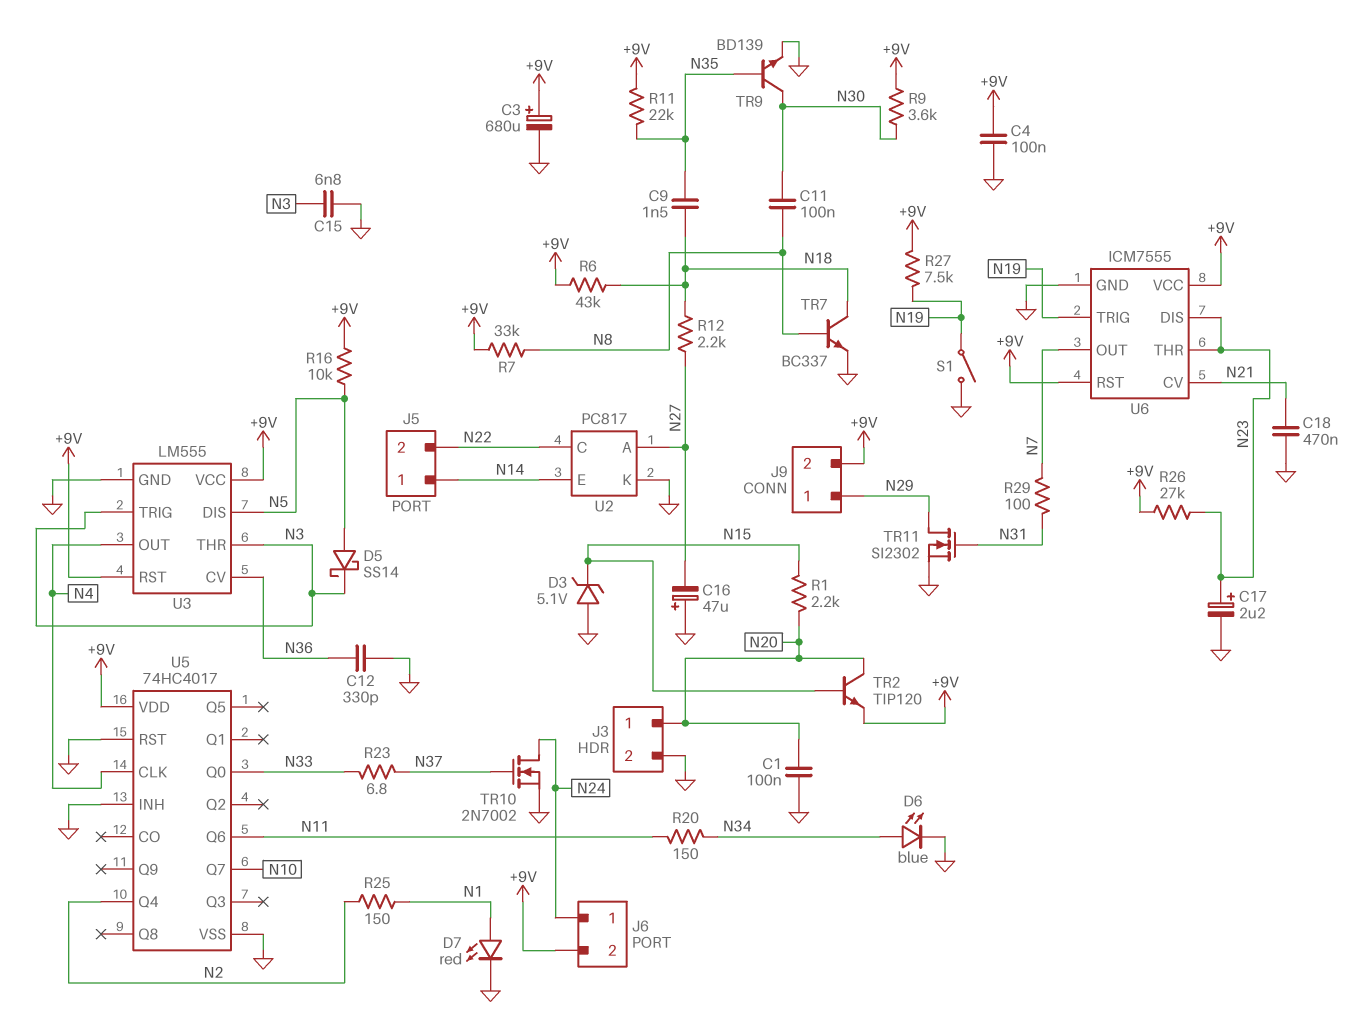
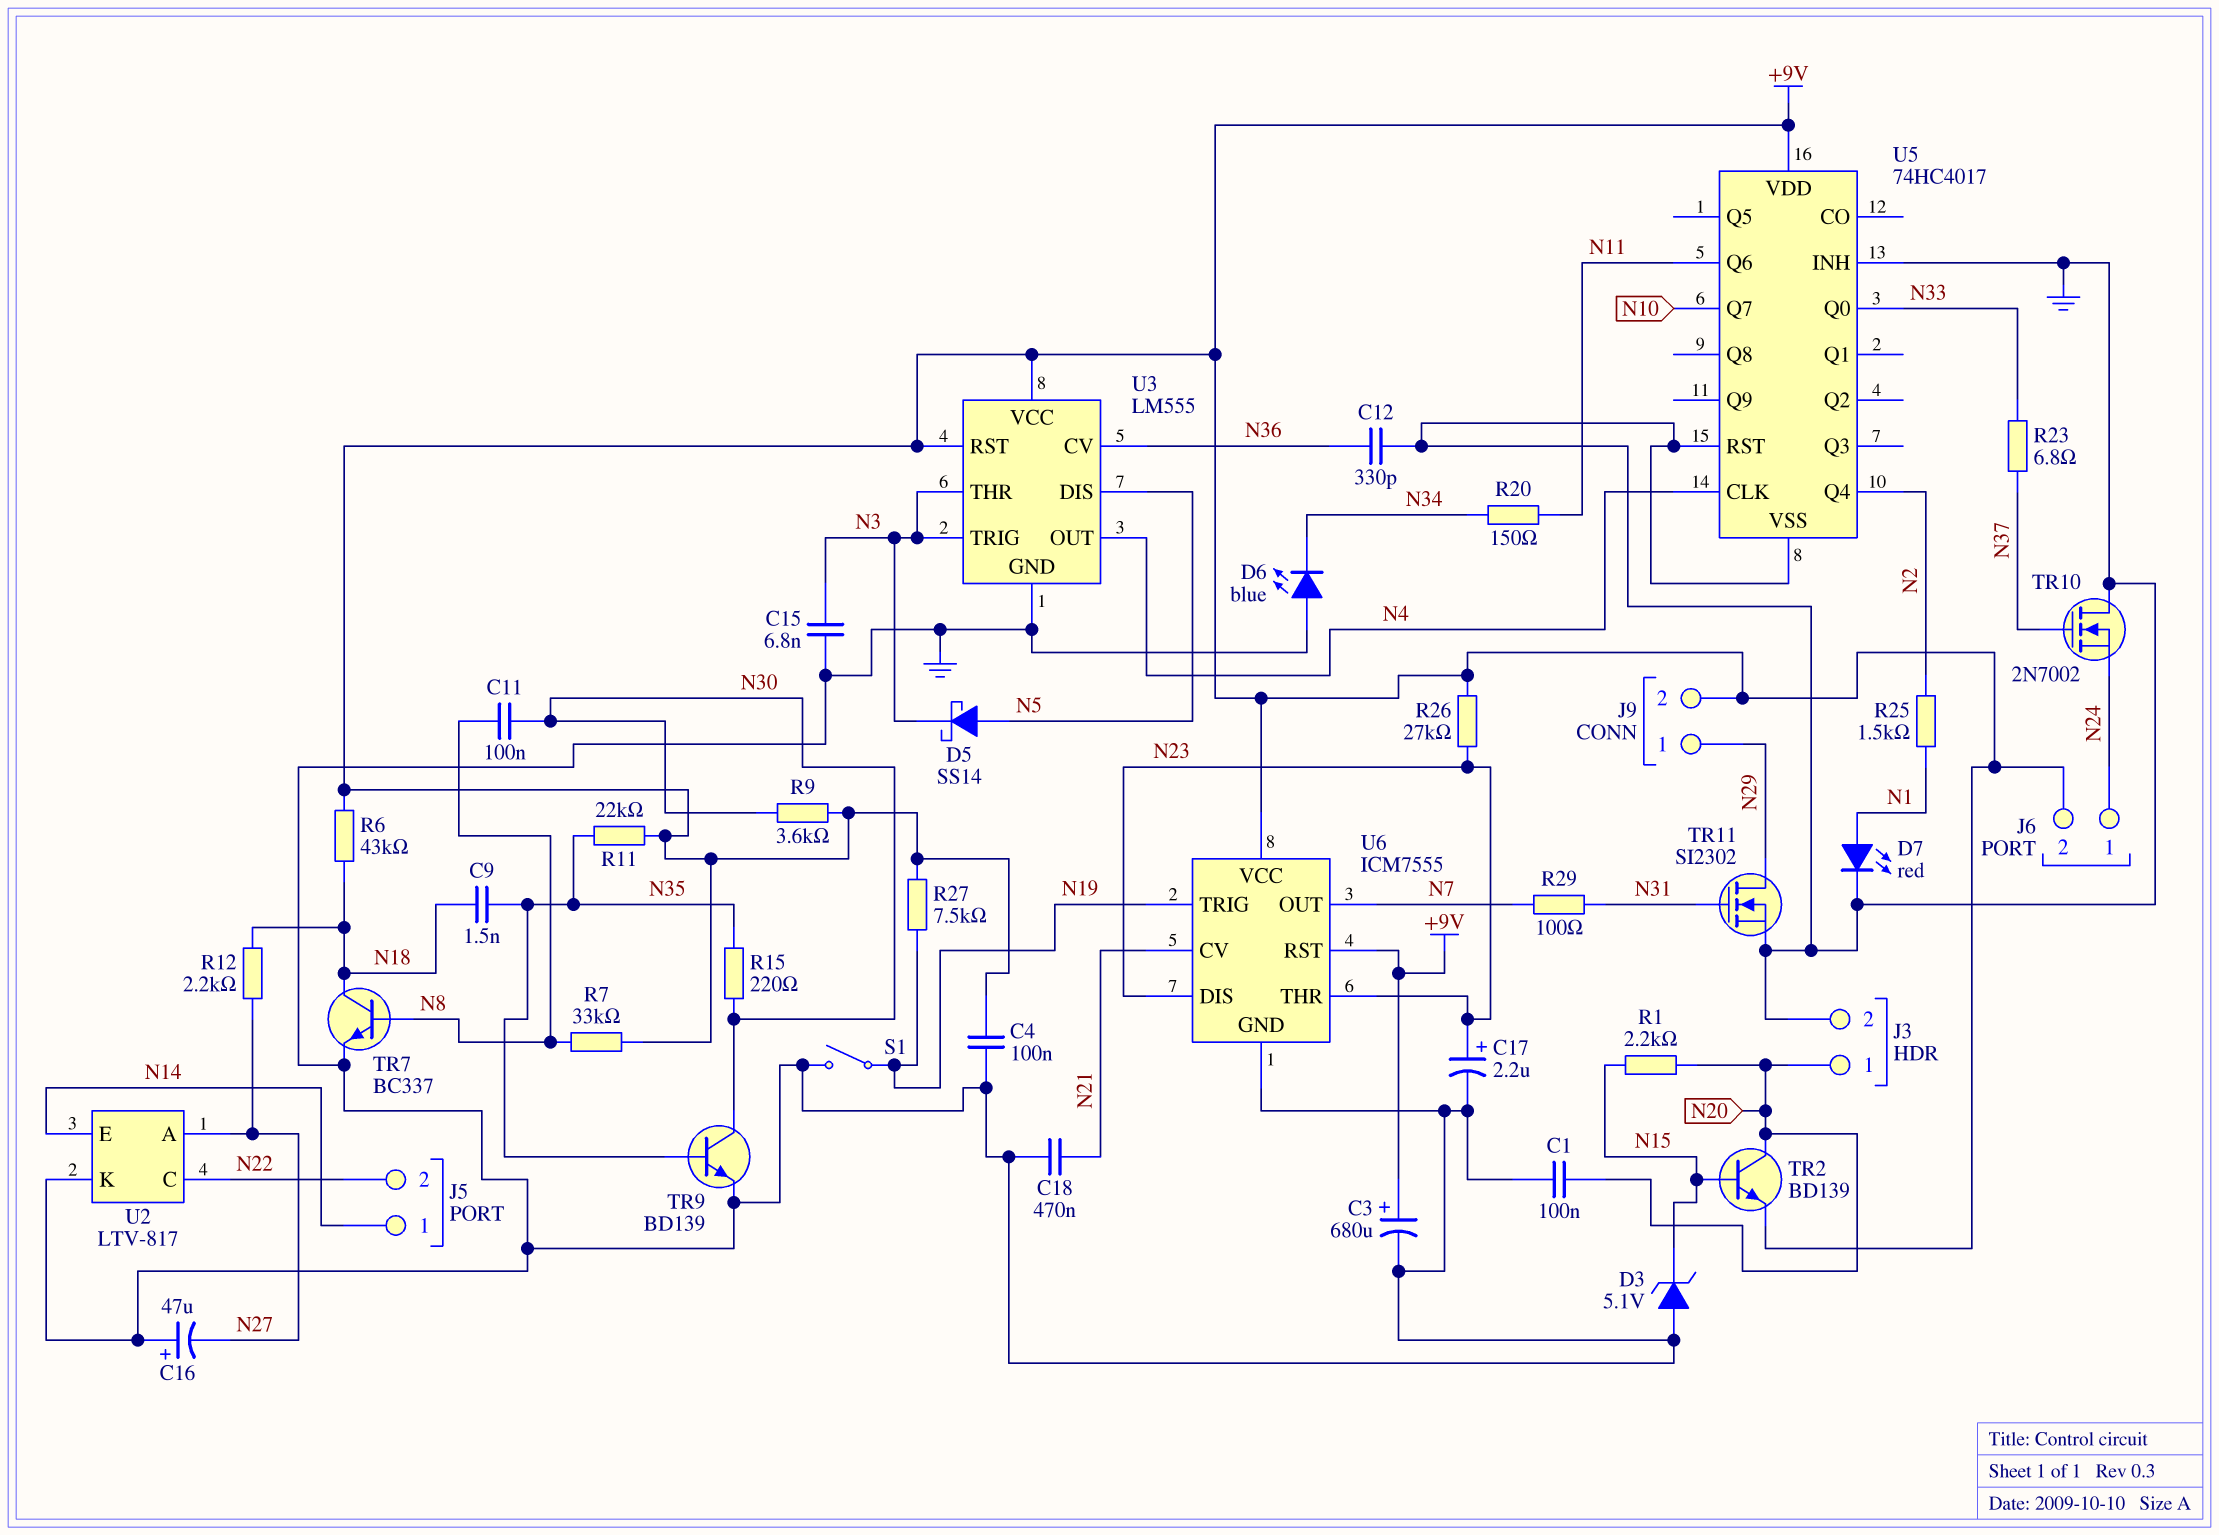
D6: LED blue (A N34, K GND) -> LED blue (A GND, K N34)
R15: none -> 220 (N30, N35)
R16: 10k (+9V, N5) -> none
R25: 150 (N1, N2) -> 1.5k (N1, N2)
TR2: NPN TIP120 (B N15, C N20, E +9V) -> NPN BD139 (B N15, C N20, E +9V)
TR10: NMOS 2N7002 (G N37, D N24, S GND) -> NMOS 2N7002 (G N37, D GND, S N24)
U2: PC817 -> LTV-817

